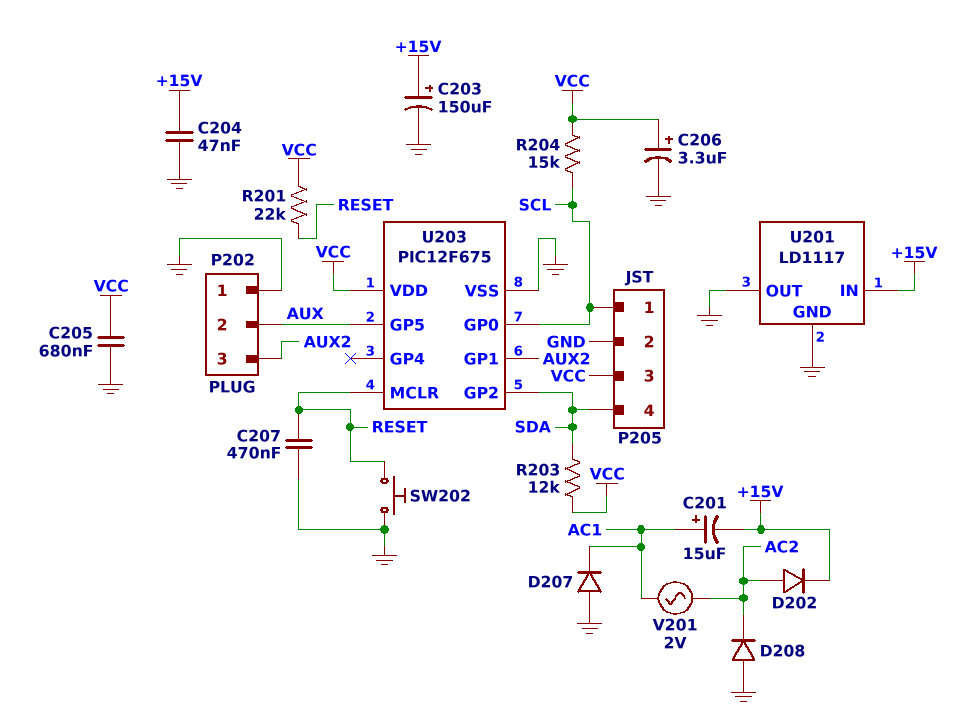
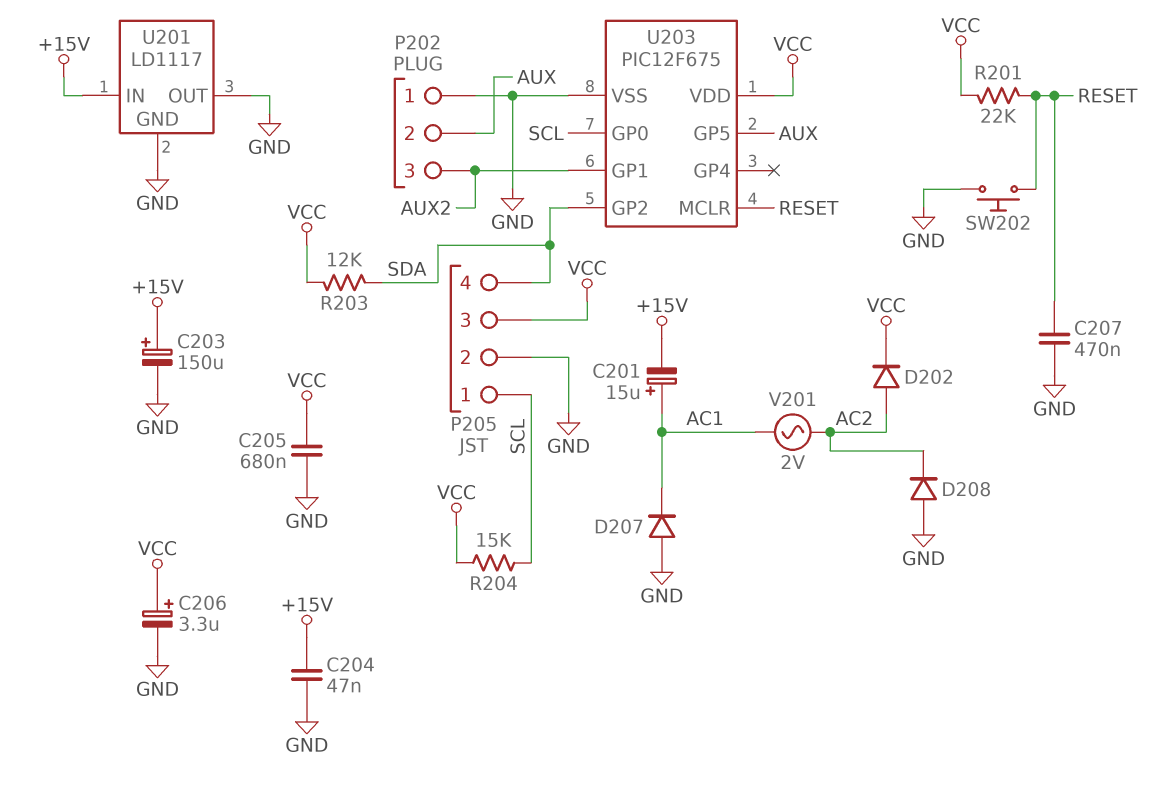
D202: diode (A AC2, K +15V) -> diode (A AC2, K VCC)

